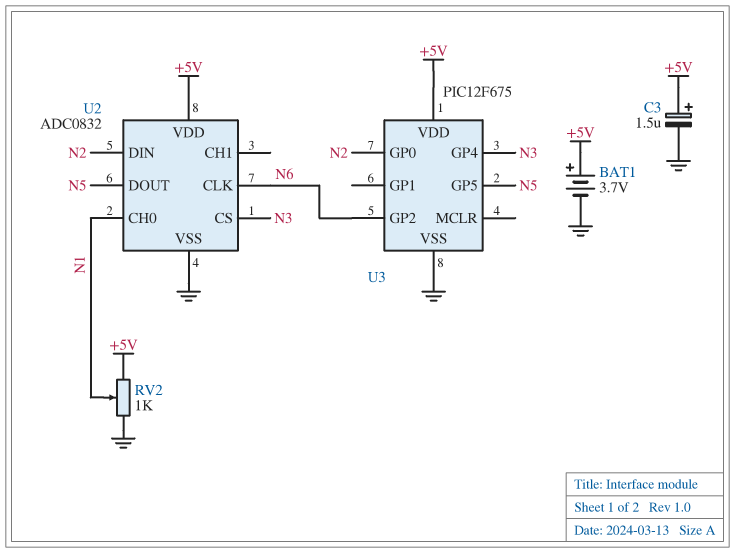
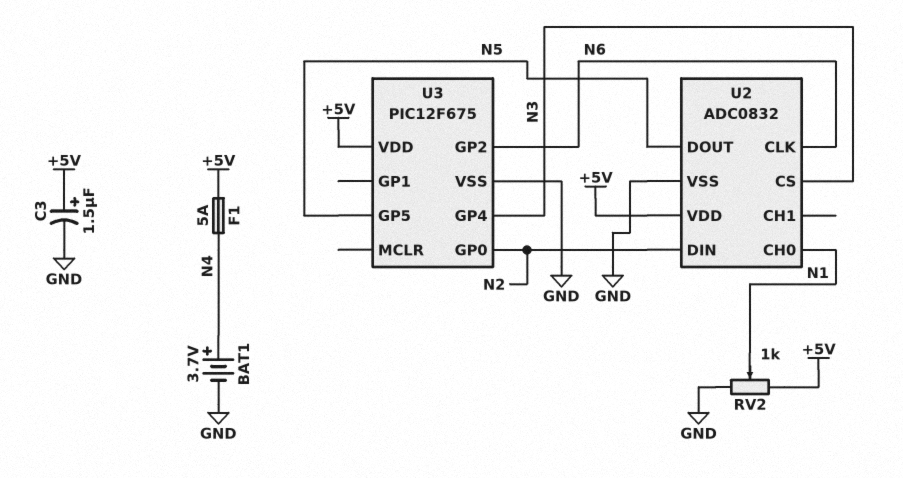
BAT1: 3.7V (plus +5V, minus GND) -> 3.7V (plus N4, minus GND)
F1: none -> 5A (+5V, N4)

